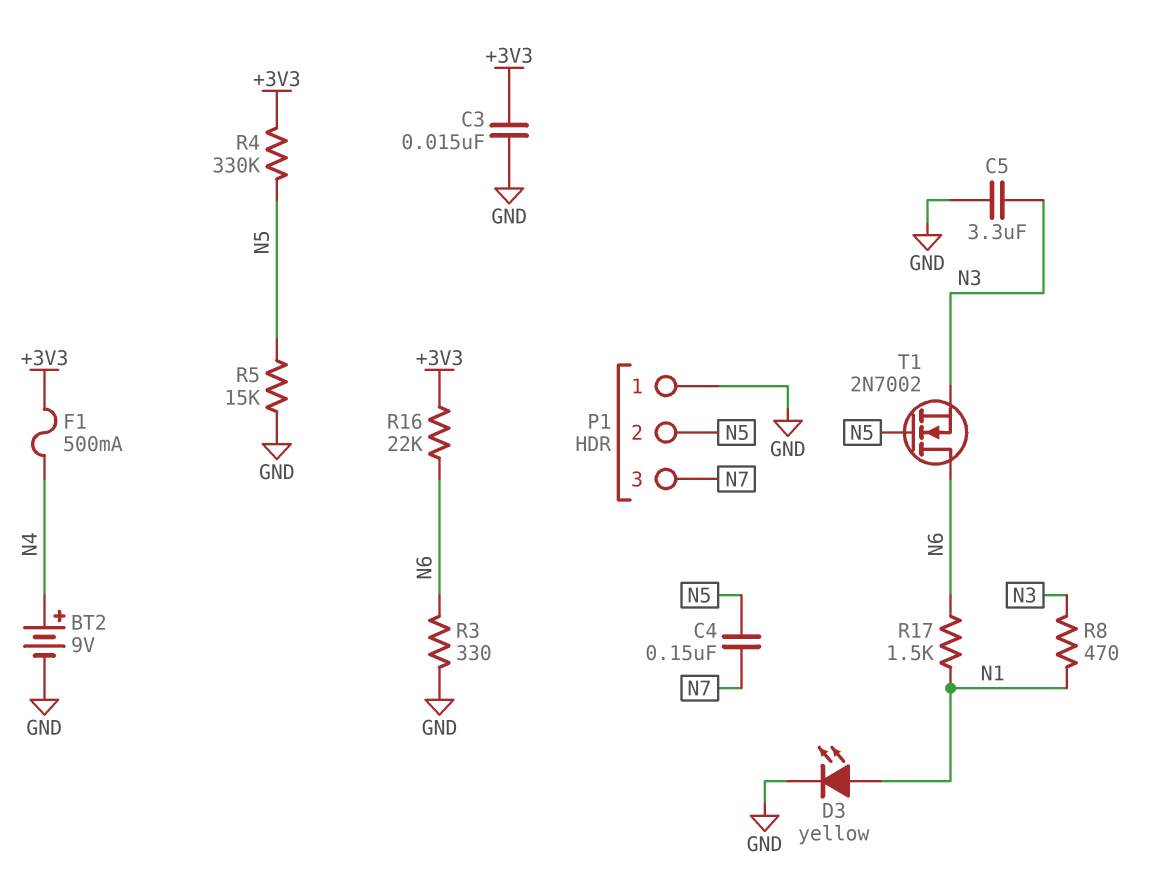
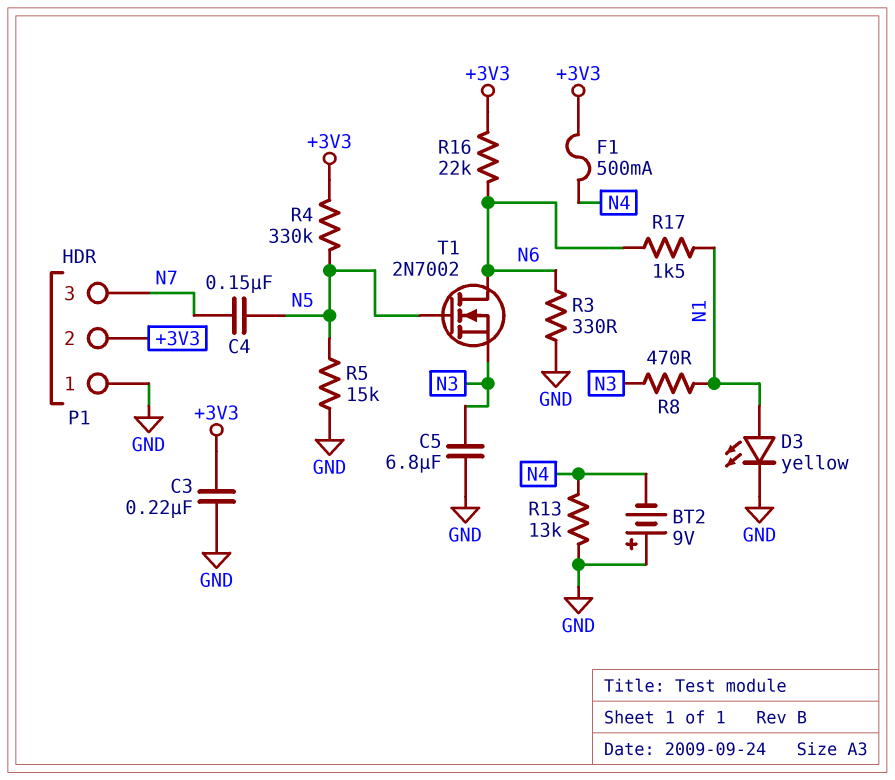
BT2: 9V (plus N4, minus GND) -> 9V (plus GND, minus N4)
C3: 15nF (+3V3, GND) -> 220nF (+3V3, GND)
C5: 3.3uF (GND, N3) -> 6.8uF (GND, N3)
P1 pin 2: N5 -> +3V3
R13: none -> 13k (GND, N4)

